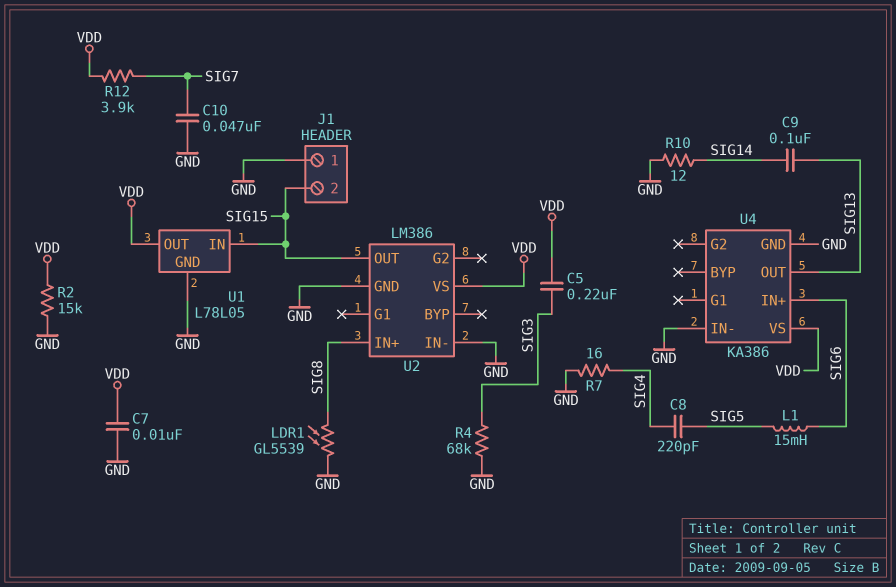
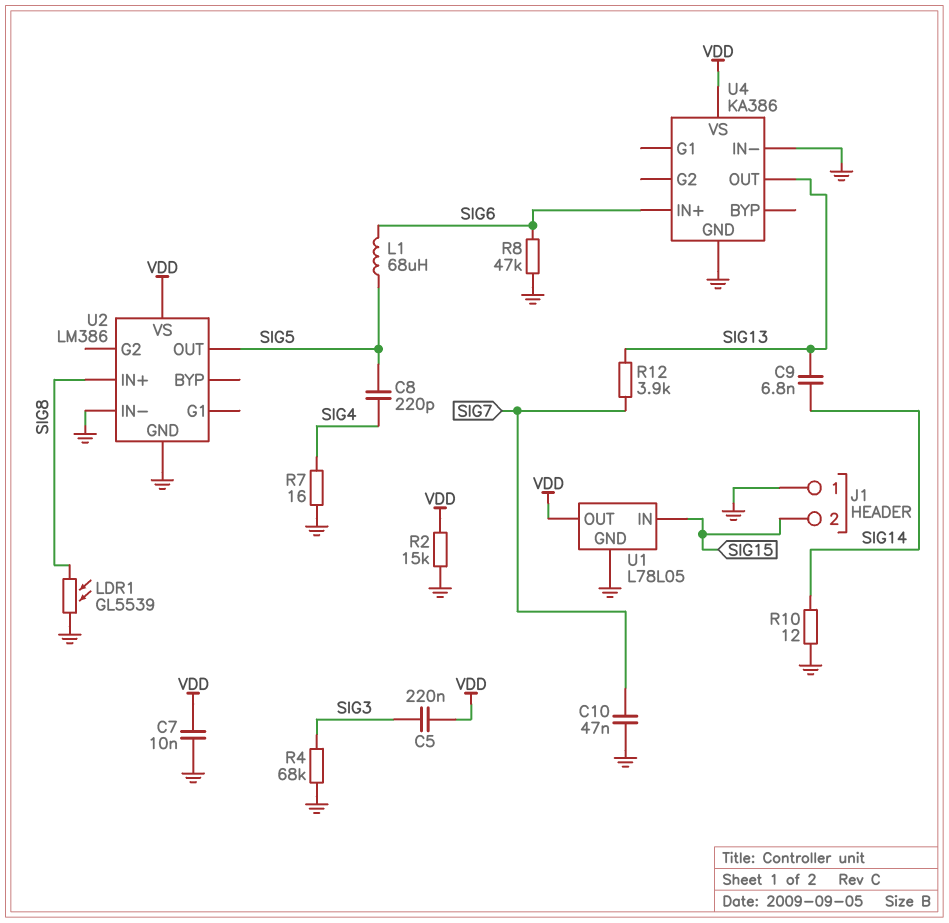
C9: 100nF (SIG13, SIG14) -> 6.8nF (SIG13, SIG14)
L1: 15mH (SIG5, SIG6) -> 68uH (SIG5, SIG6)
R8: none -> 47k (GND, SIG6)
R12: 3.9k (SIG7, VDD) -> 3.9k (SIG7, SIG13)
U2 pin OUT: SIG15 -> SIG5

